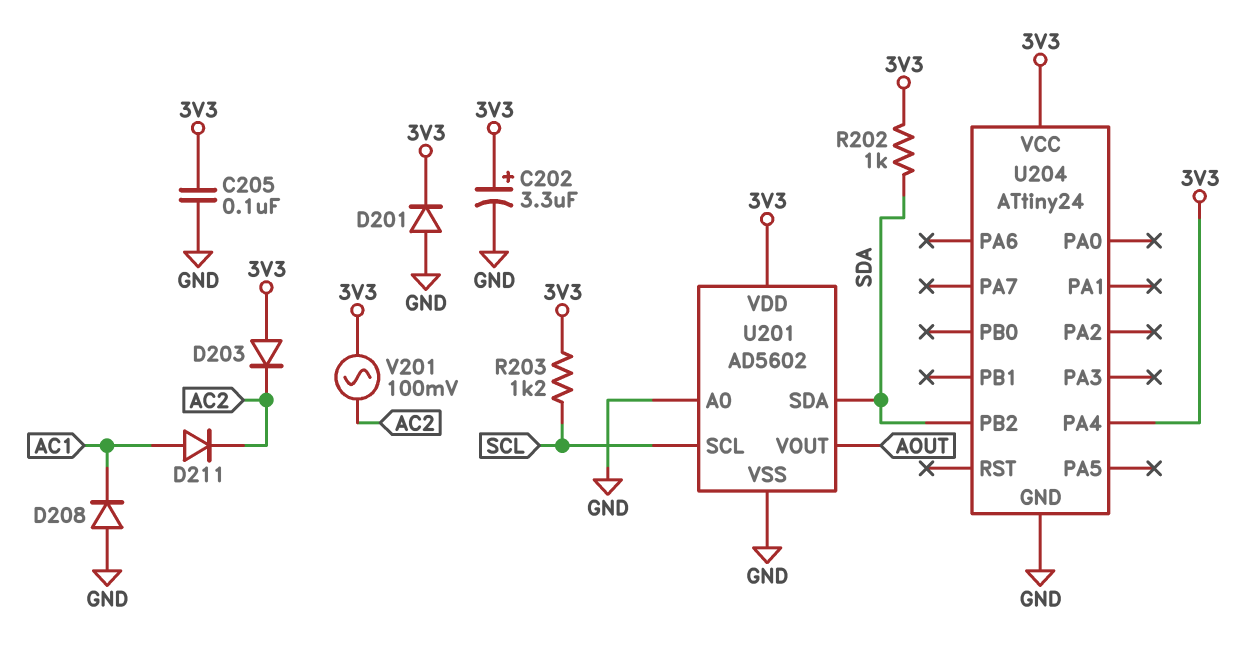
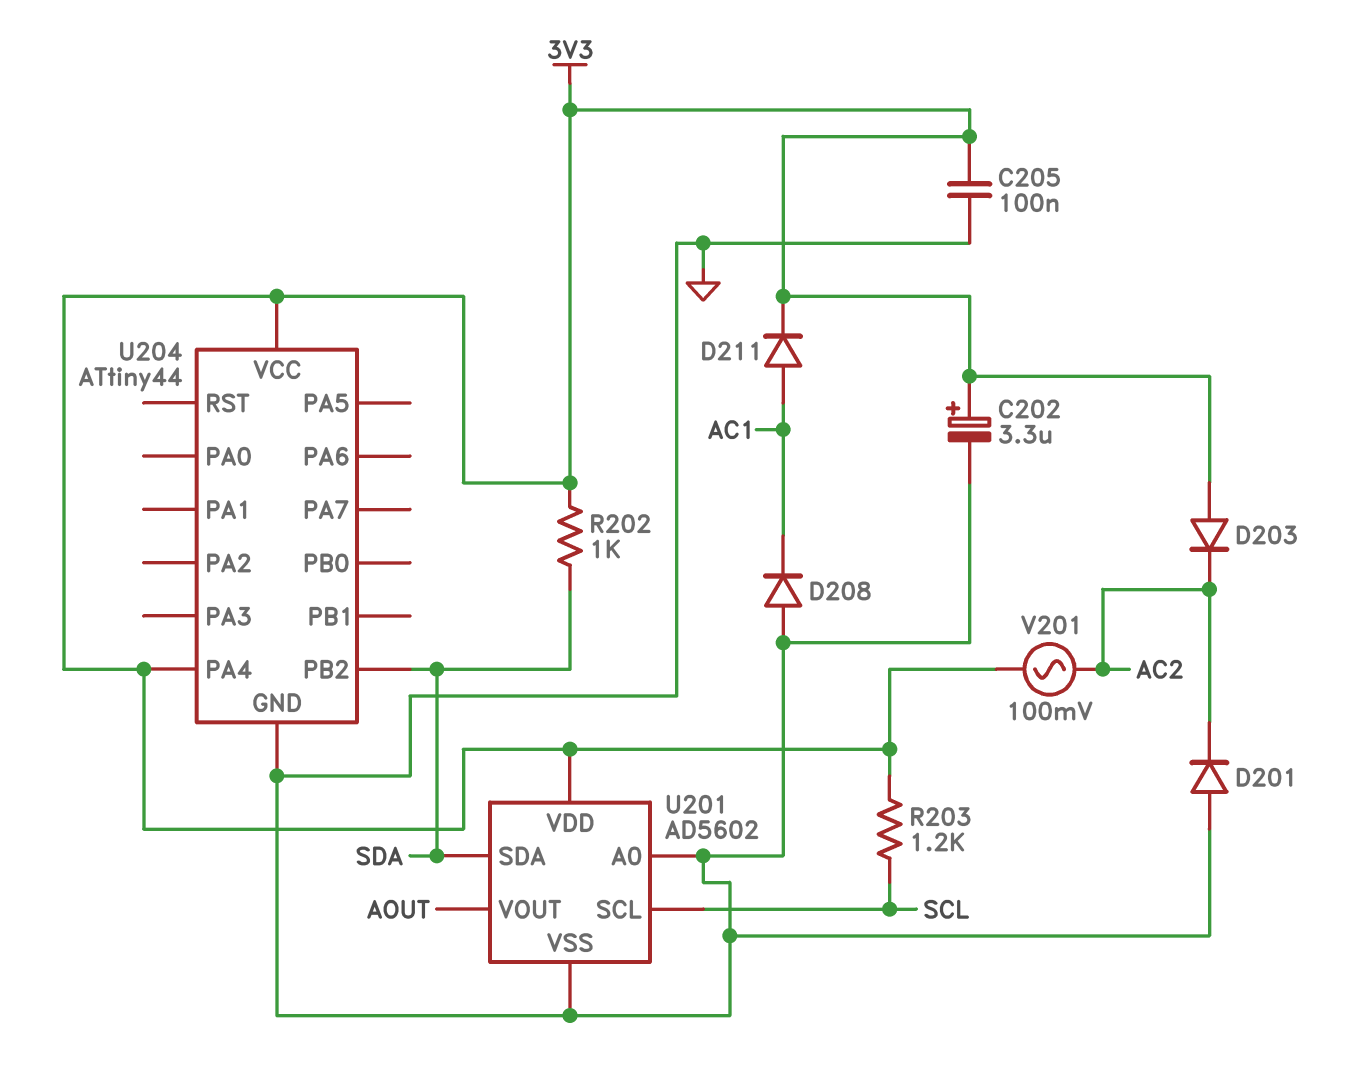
D201: diode (A GND, K 3V3) -> diode (A GND, K AC2)
D211: diode (A AC1, K AC2) -> diode (A AC1, K 3V3)
U204: ATtiny24 -> ATtiny44

